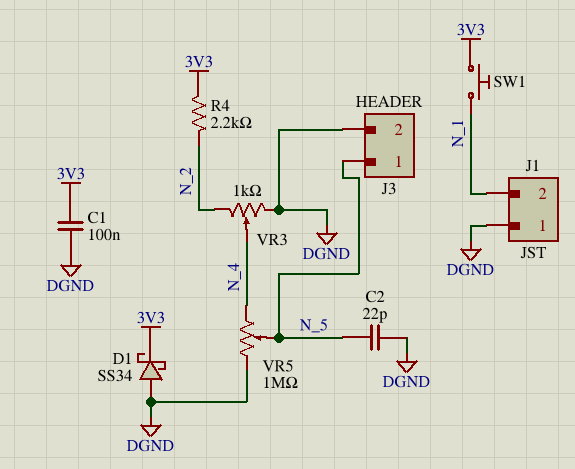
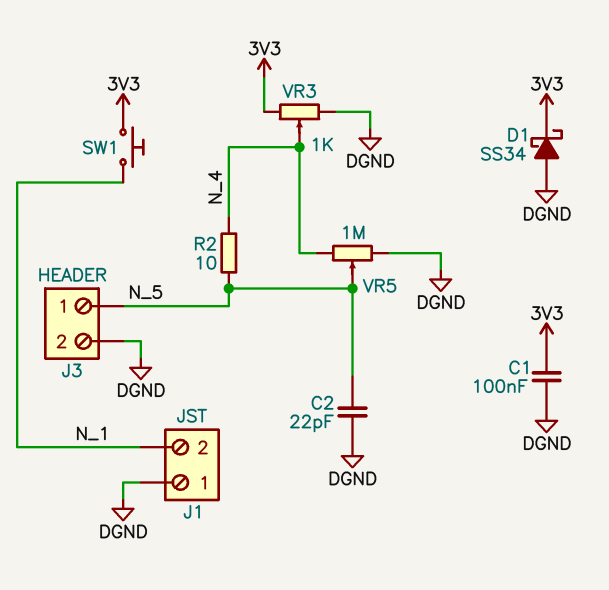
R2: none -> 10 (N_4, N_5)
R4: 2.2k (3V3, N_2) -> none
VR3: 1k (DGND, N_2, wiper N_4) -> 1k (3V3, DGND, wiper N_4)

